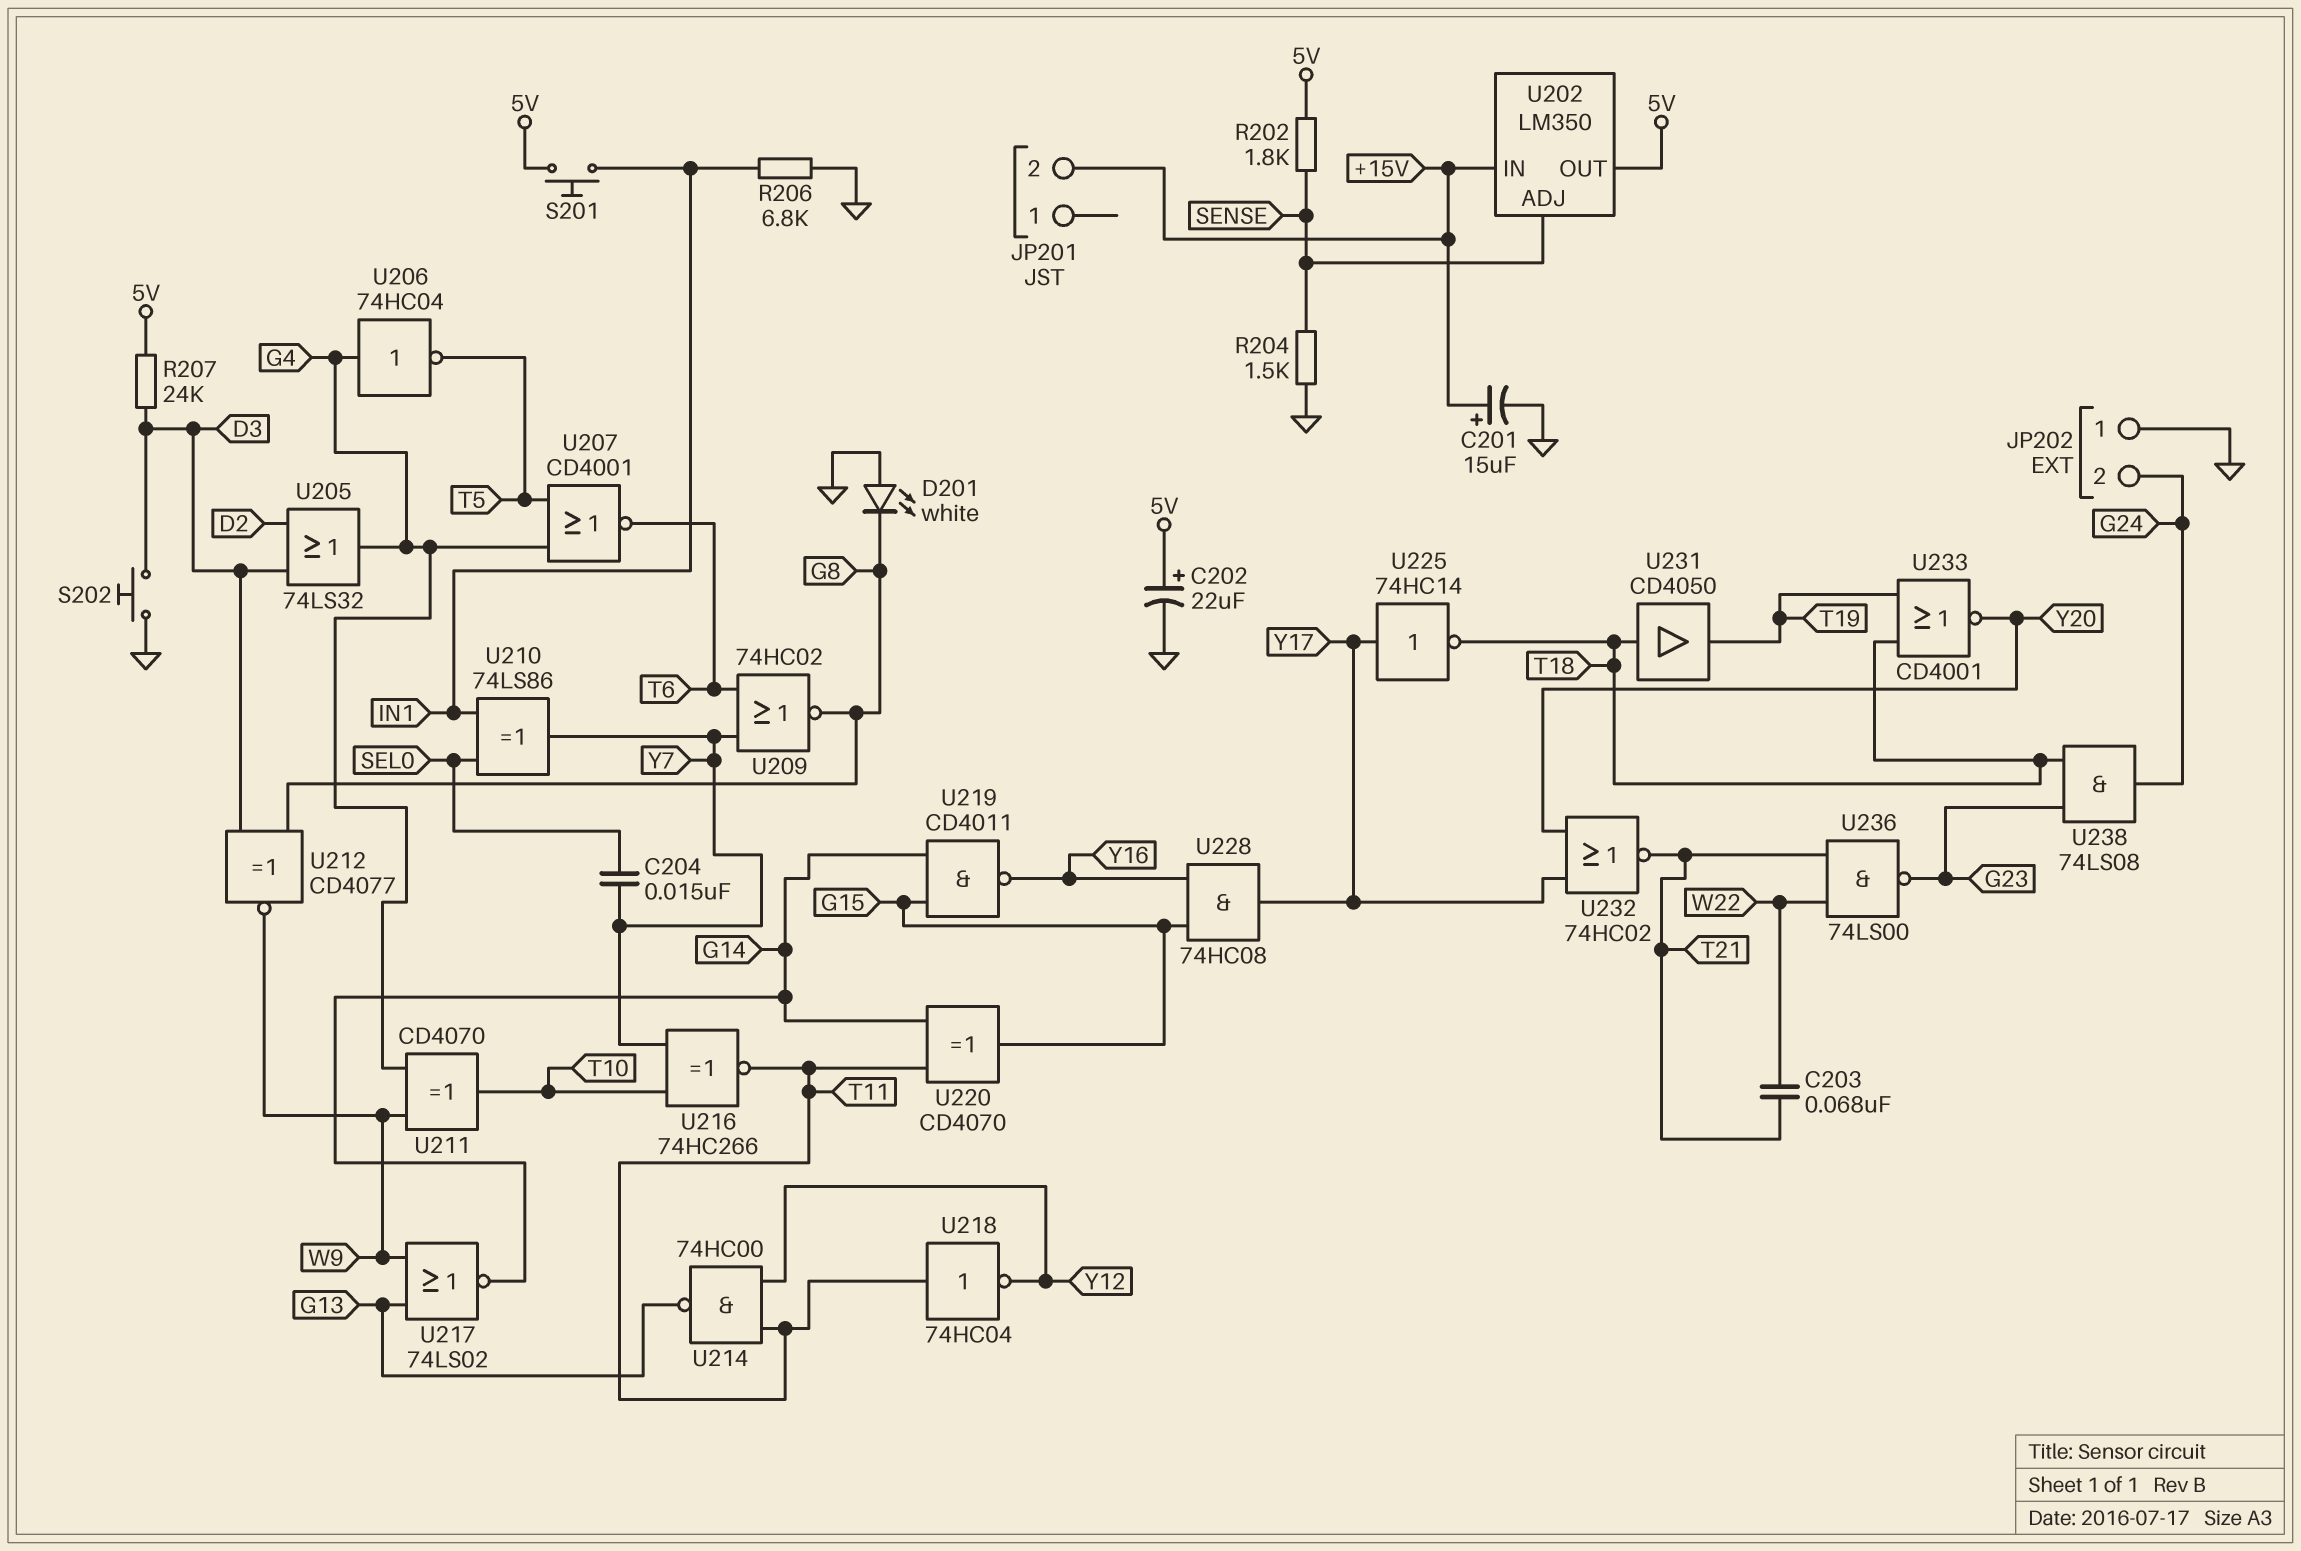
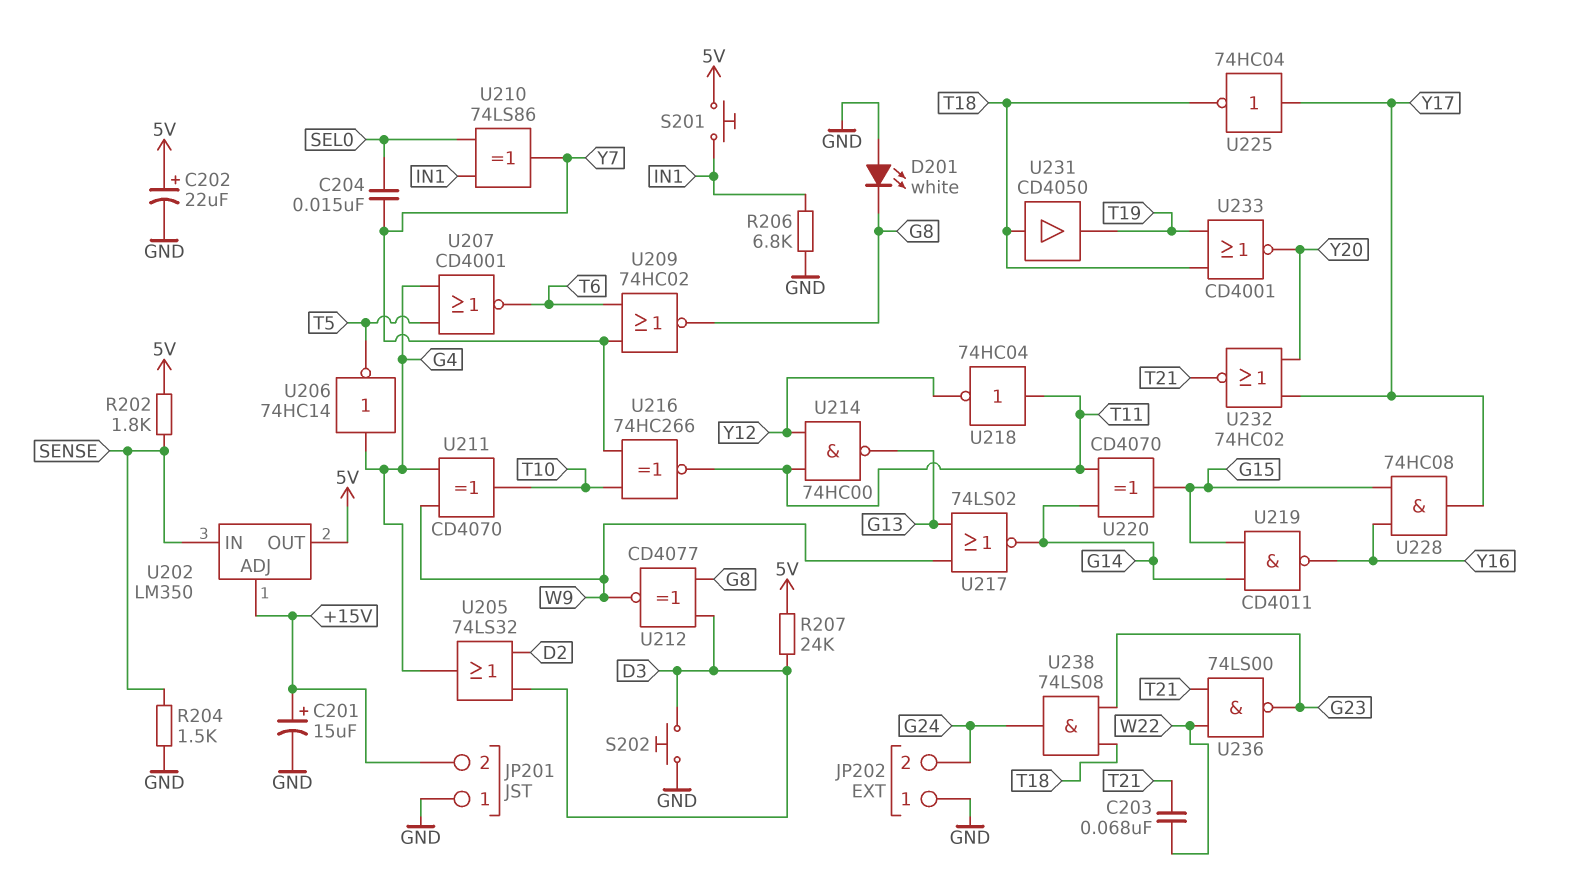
JP201 pin 1: none -> GND
U202 pin ADJ: SENSE -> +15V
U202 pin IN: +15V -> SENSE
U206: NOT 74HC04 (in G4, out T5) -> NOT 74HC14 (in G4, out T5)
U225: NOT 74HC14 (in Y17, out T18) -> NOT 74HC04 (in Y17, out T18)

